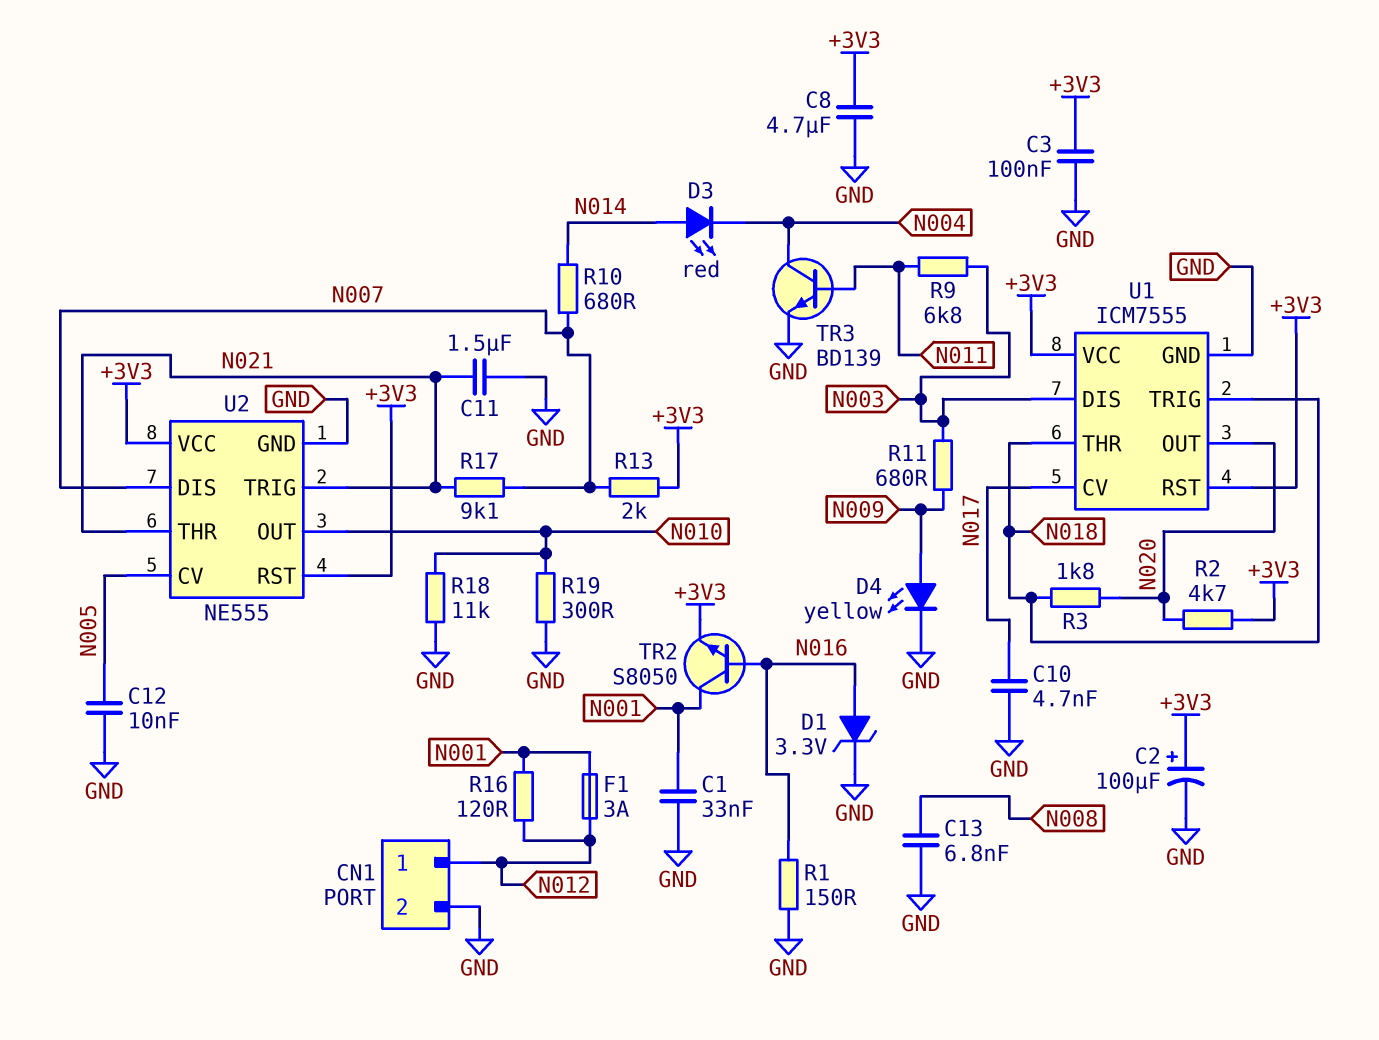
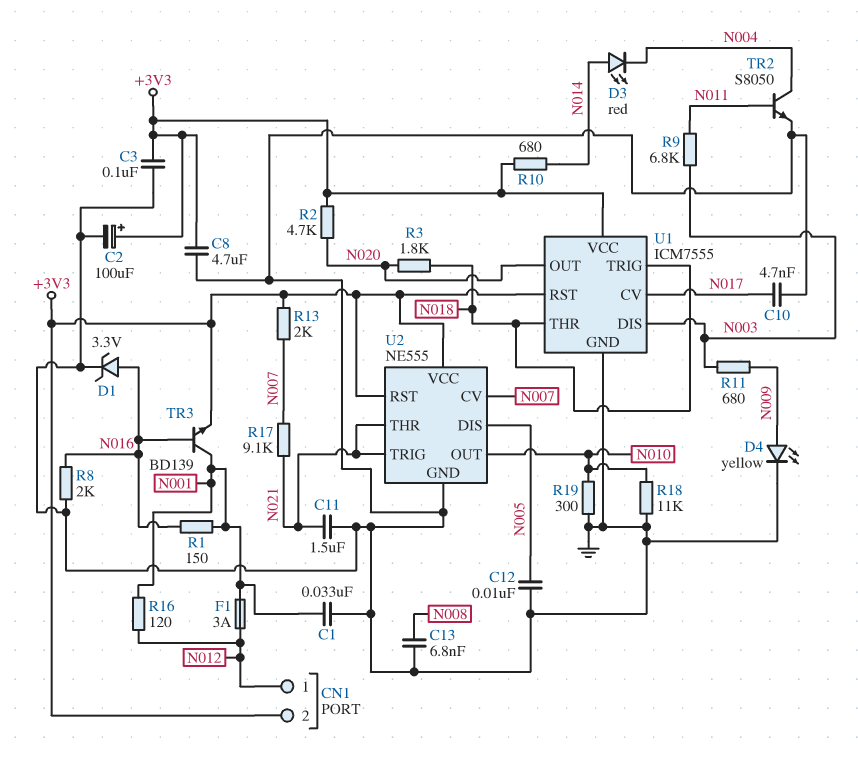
CN1 pin 2: GND -> +3V3
R1: 150 (GND, N016) -> 150 (N001, N016)
R8: none -> 2k (GND, N016)
R10: 680 (N007, N014) -> 680 (+3V3, N014)
TR2: NPN S8050 (B N016, C N001, E +3V3) -> NPN S8050 (B N011, C N004, E GND)
TR3: NPN BD139 (B N011, C N004, E GND) -> NPN BD139 (B N016, C N001, E +3V3)
U2 pin CV: N005 -> N007
U2 pin DIS: N007 -> N005

